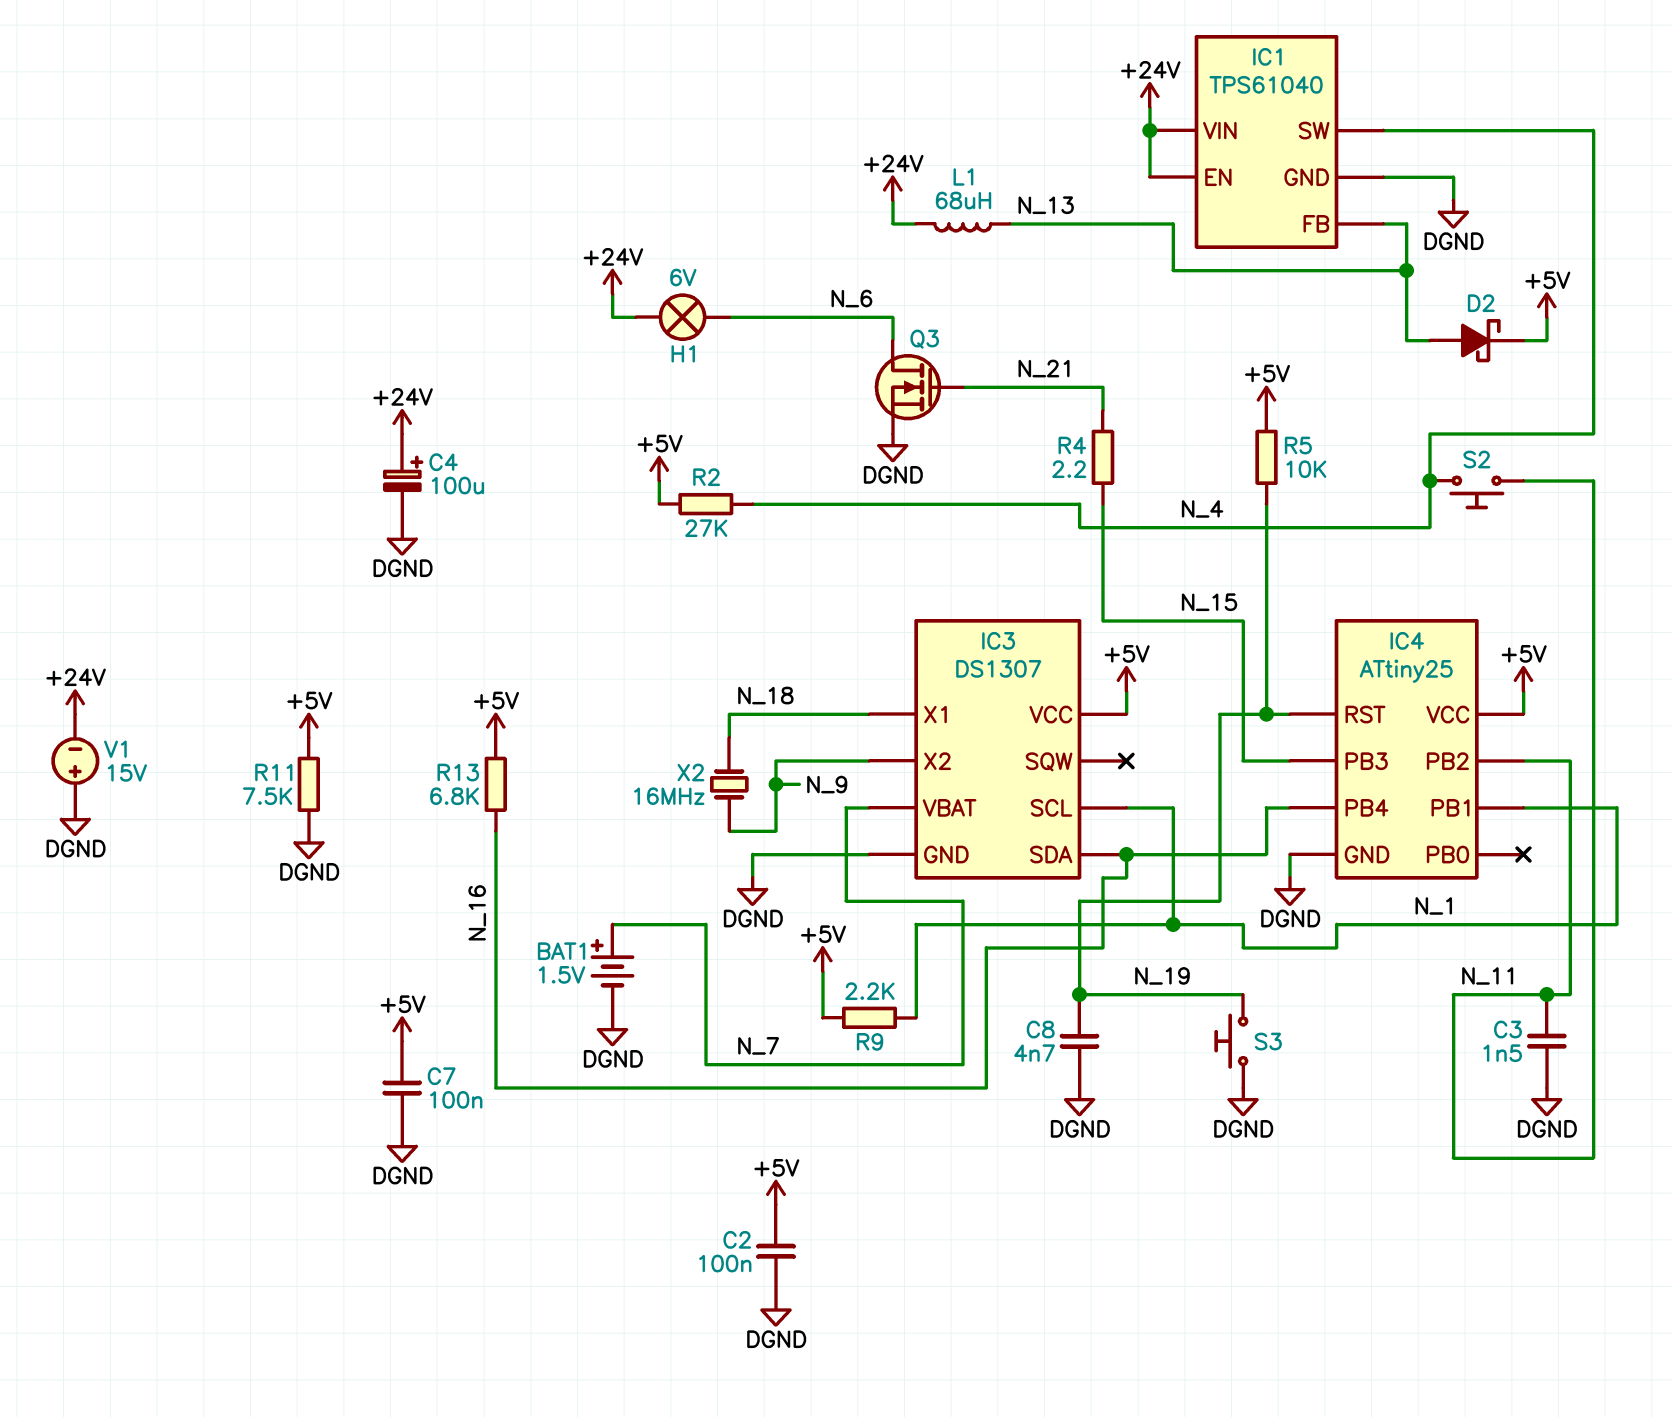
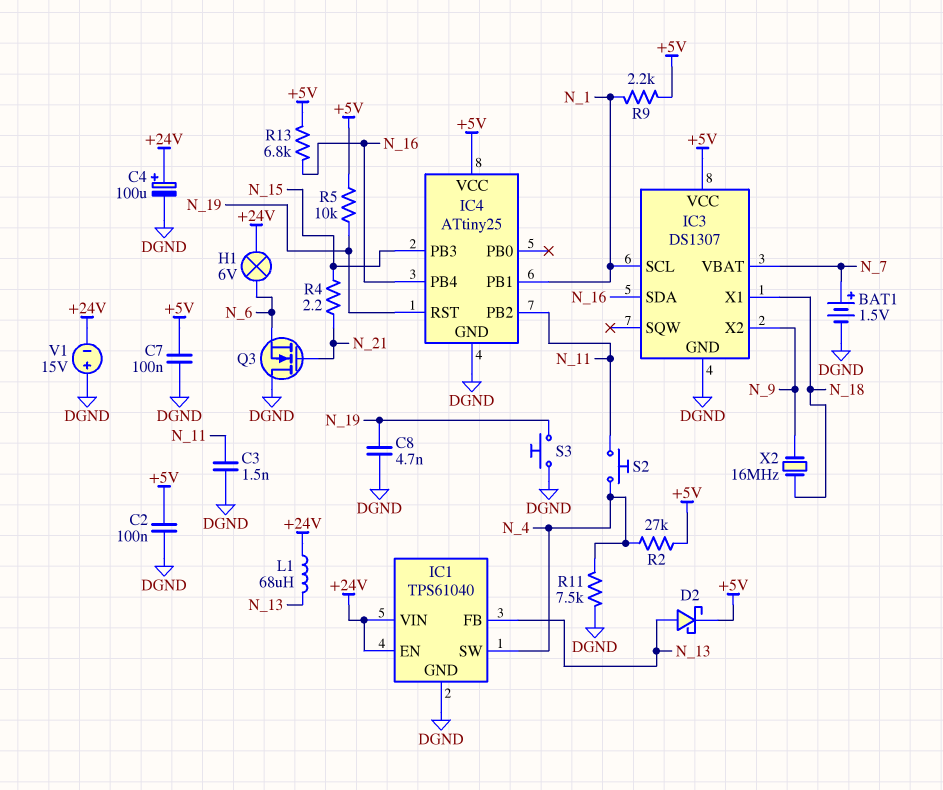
Q3: NMOS (G N_21, D N_6, S DGND) -> NMOS (G N_21, D DGND, S N_6)
R11: 7.5k (+5V, DGND) -> 7.5k (DGND, N_4)

